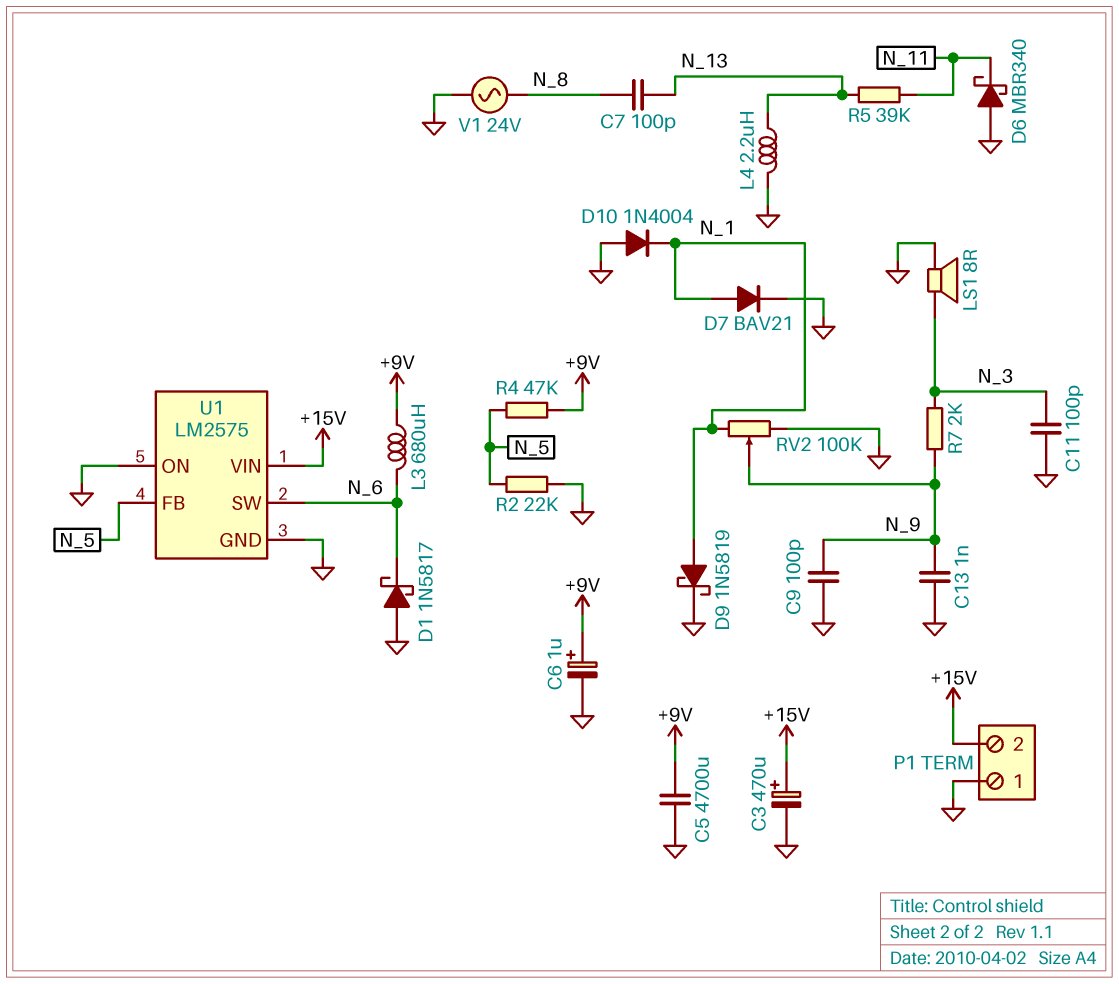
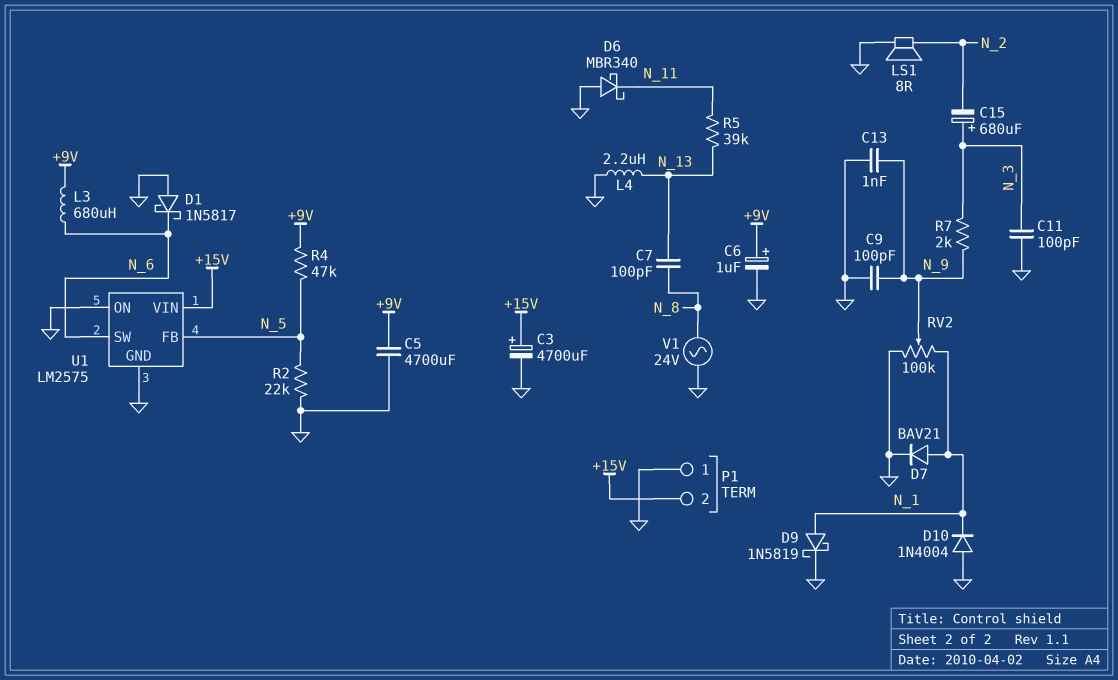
C3: 470uF (plus +15V, minus GND) -> 4700uF (plus +15V, minus GND)
C15: none -> 680uF (plus N_3, minus N_2)
LS1: speaker 8R (GND, N_3) -> speaker 8R (GND, N_2)

